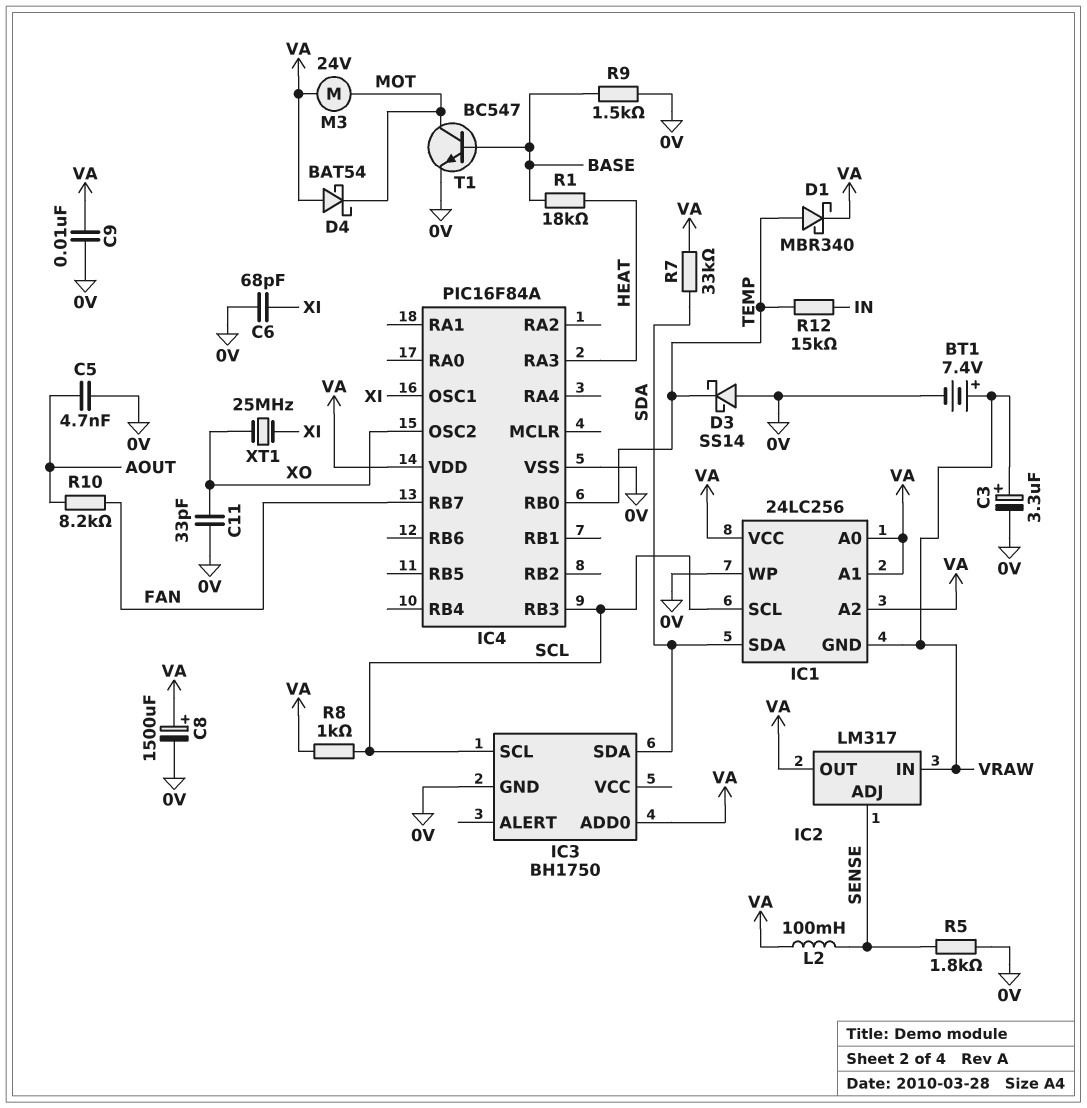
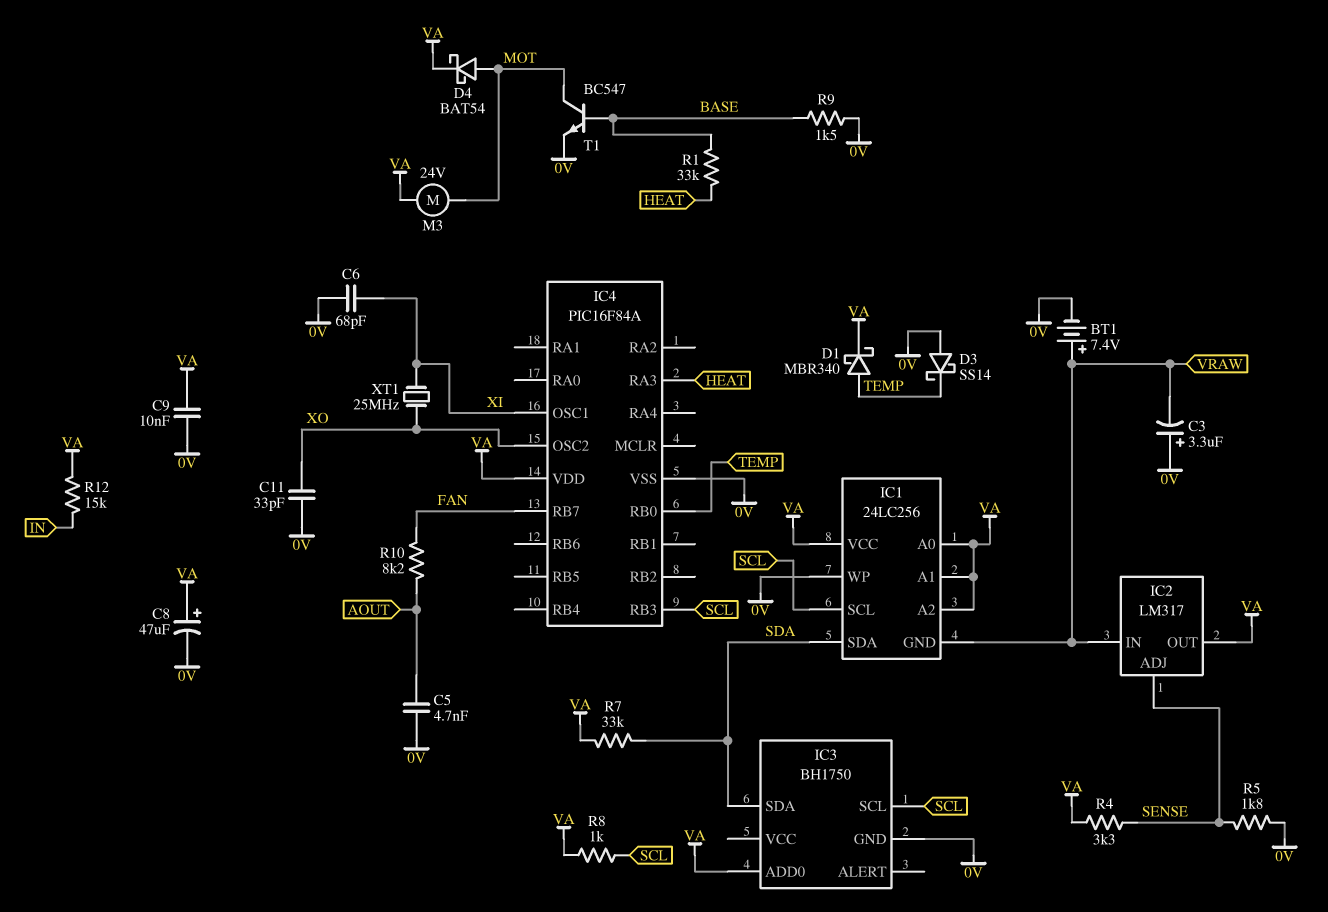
C3: 3.3uF (plus VRAW, minus 0V) -> 3.3uF (plus 0V, minus VRAW)
C8: 1500uF (plus VA, minus 0V) -> 47uF (plus VA, minus 0V)
D4: schottky BAT54 (A VA, K MOT) -> schottky BAT54 (A MOT, K VA)
L2: 100mH (SENSE, VA) -> none
R1: 18k (BASE, HEAT) -> 33k (BASE, HEAT)
R4: none -> 3.3k (SENSE, VA)
R12: 15k (IN, TEMP) -> 15k (IN, VA)

